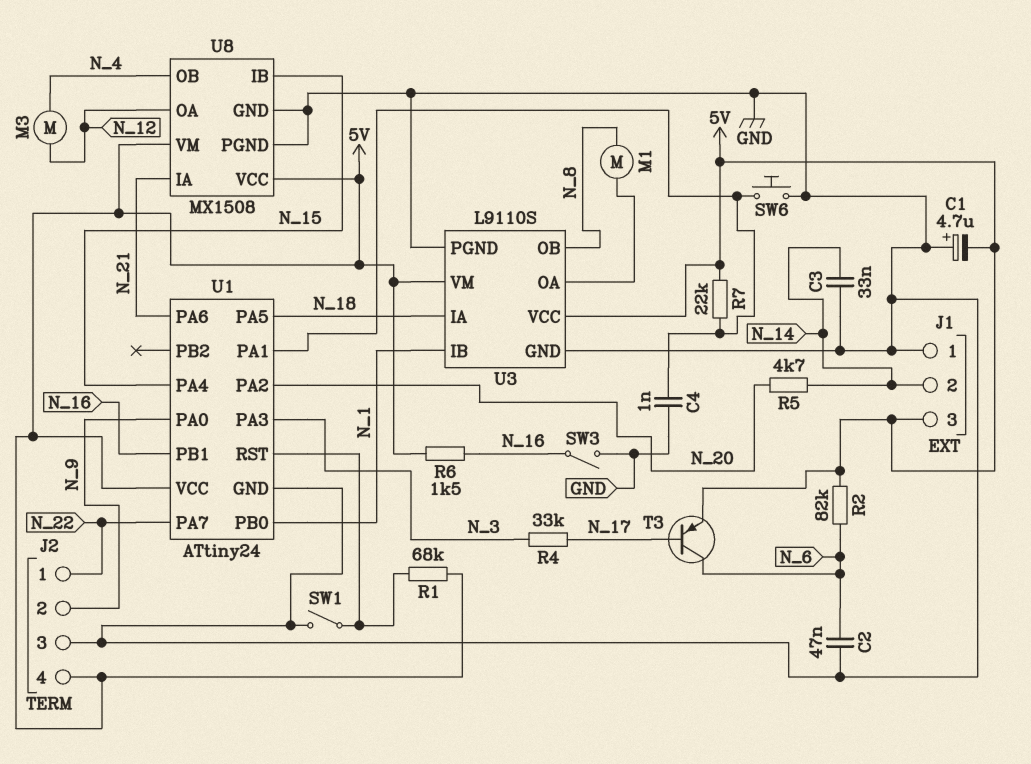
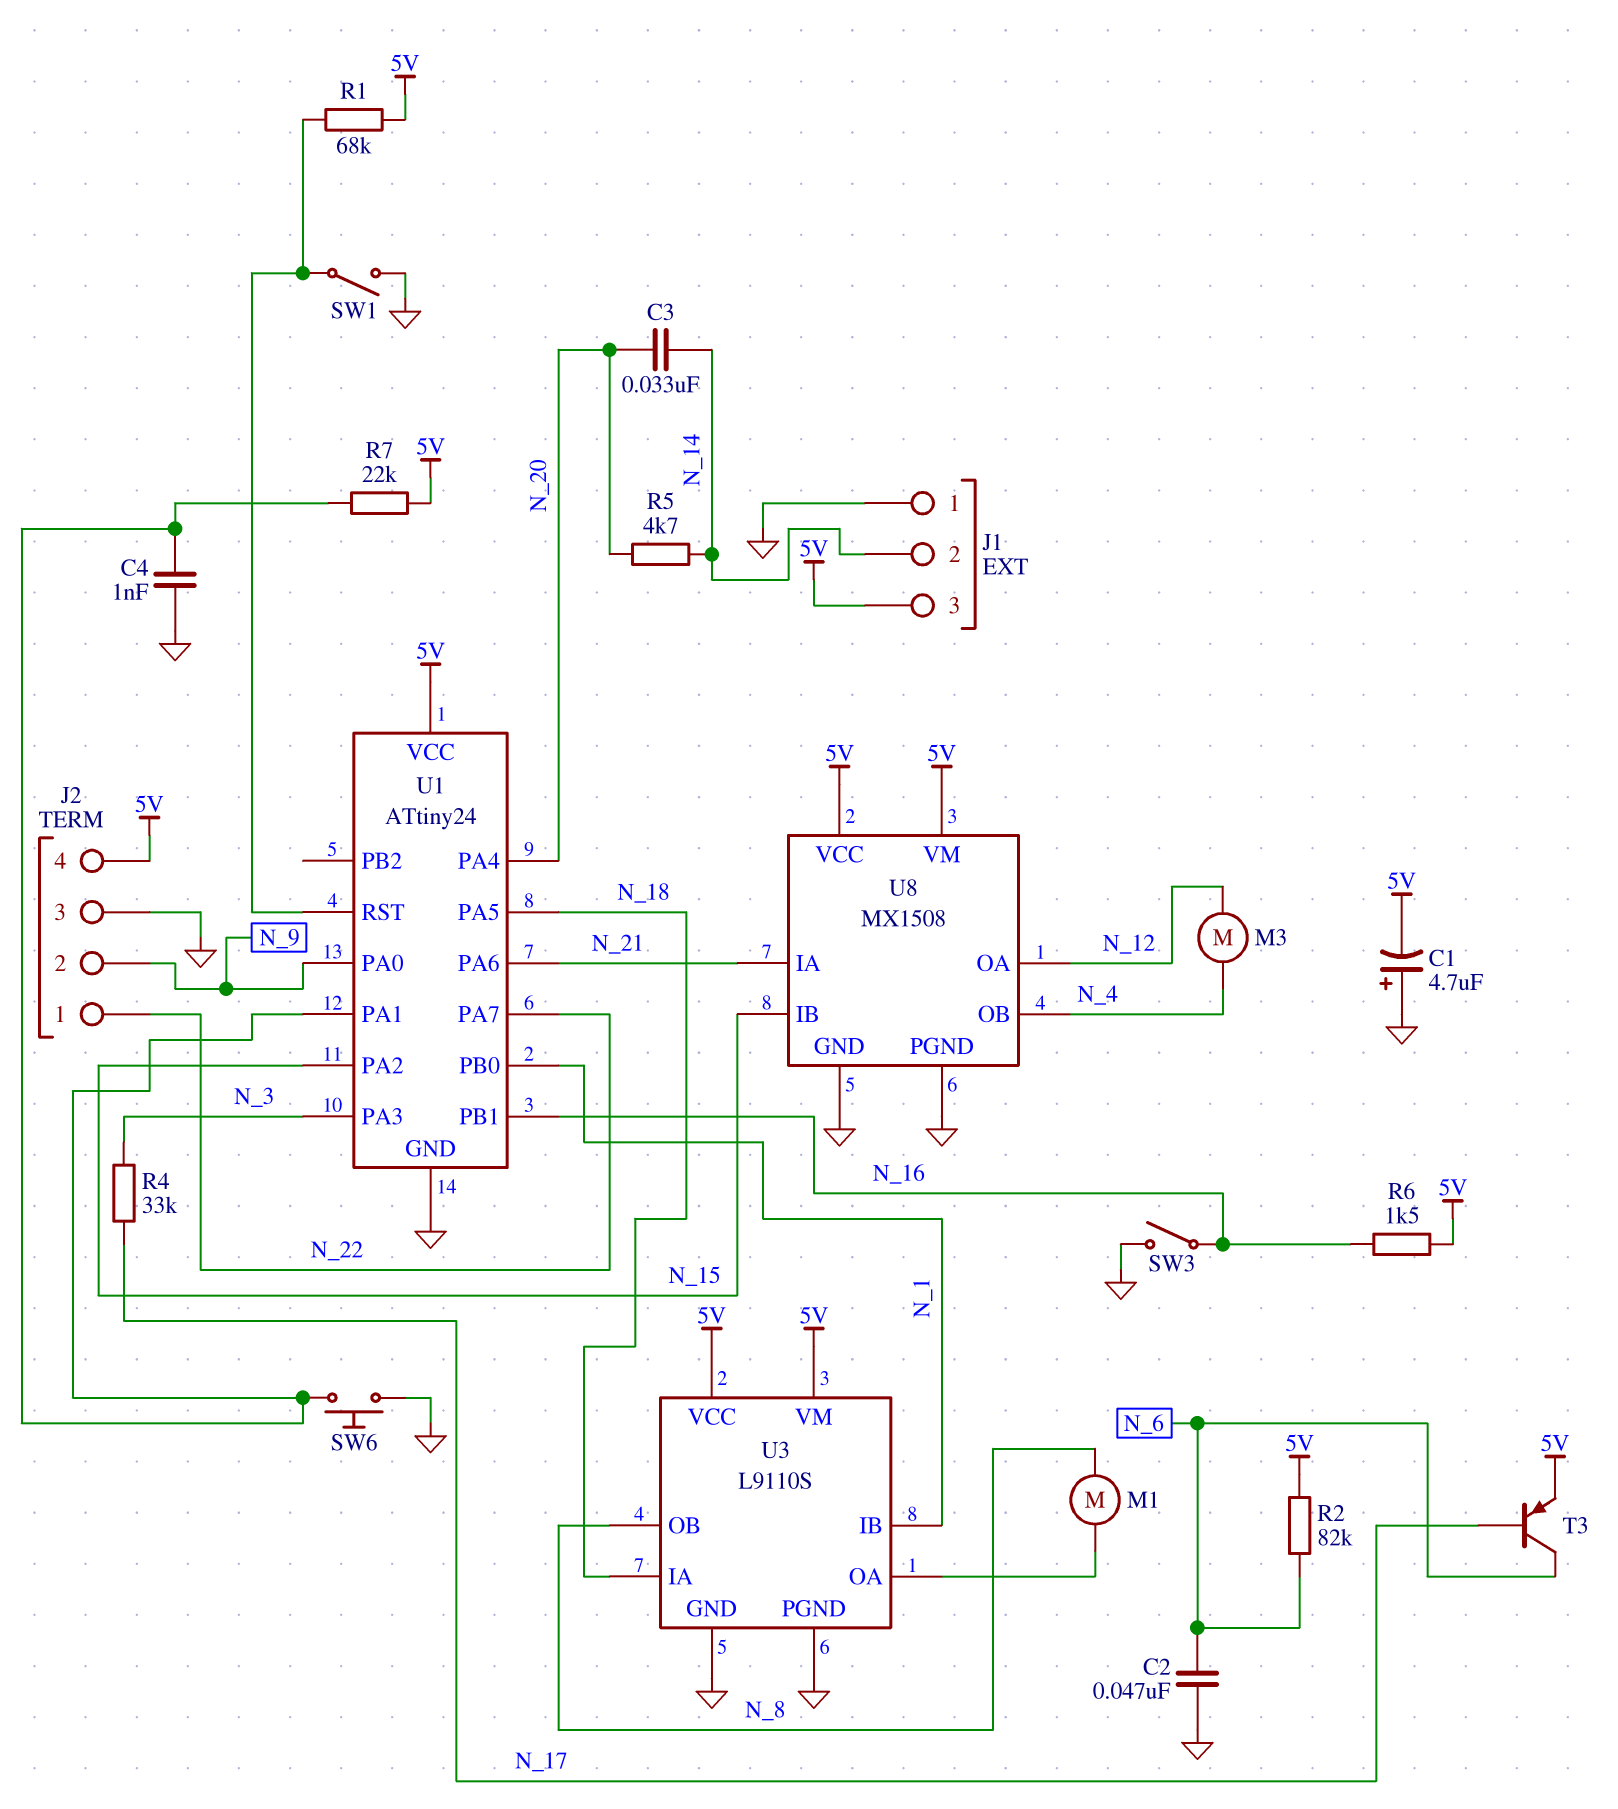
C3: 33nF (GND, N_14) -> 33nF (N_14, N_20)
U1 pin PA2: N_20 -> N_15
U1 pin PA4: N_15 -> N_20

